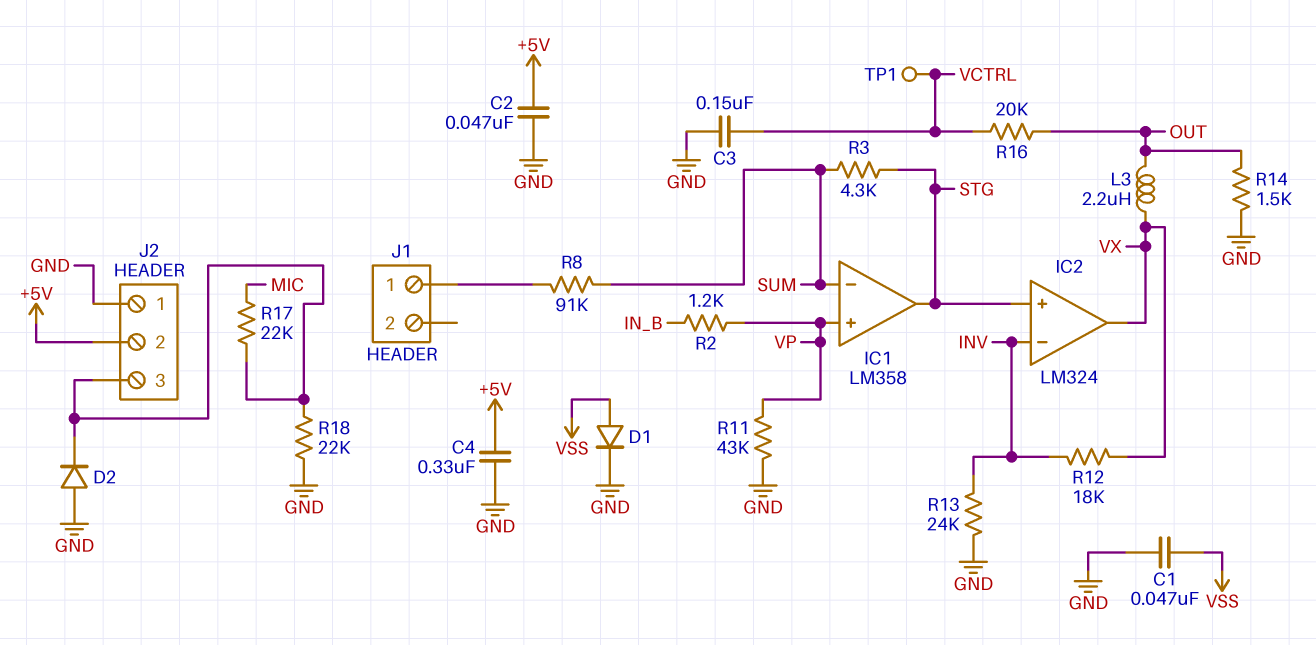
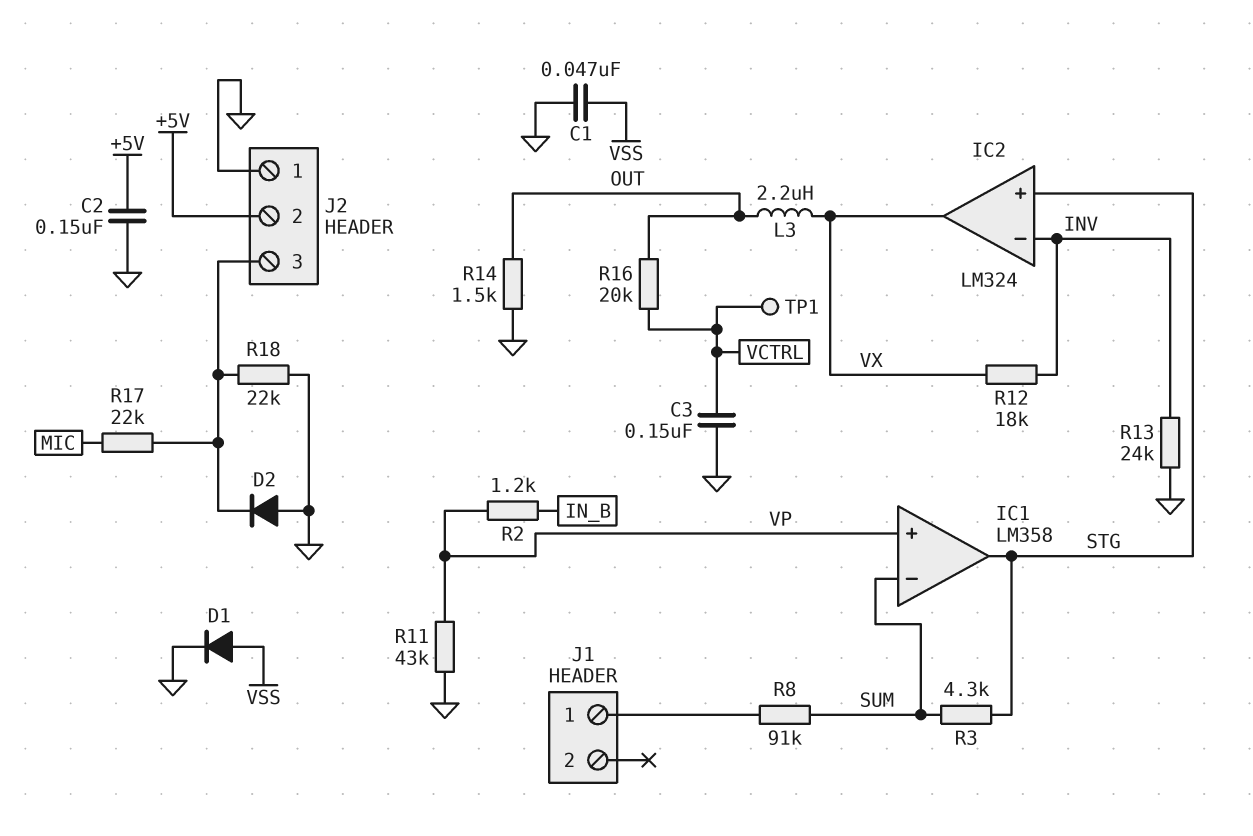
C2: 47nF (+5V, GND) -> 150nF (+5V, GND)
C4: 330nF (+5V, GND) -> none

